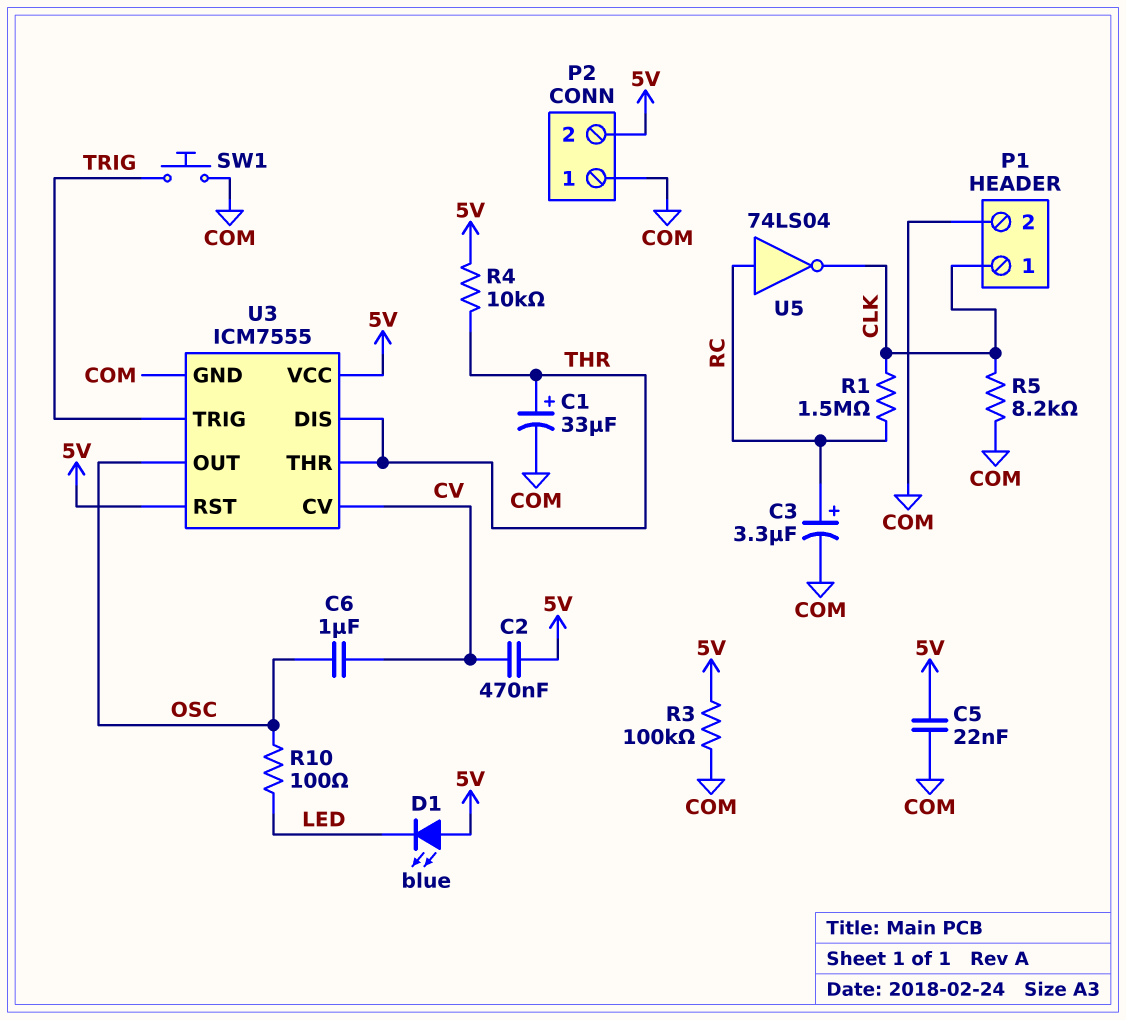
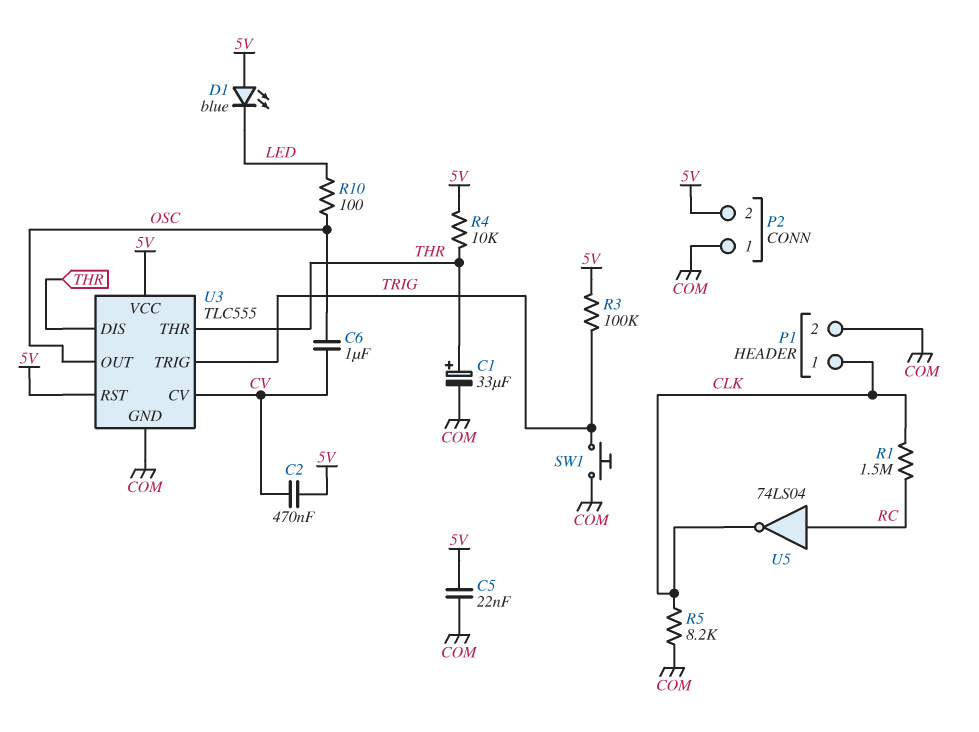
C3: 3.3uF (plus RC, minus COM) -> none
R3: 100k (5V, COM) -> 100k (5V, TRIG)
U3: ICM7555 -> TLC555

